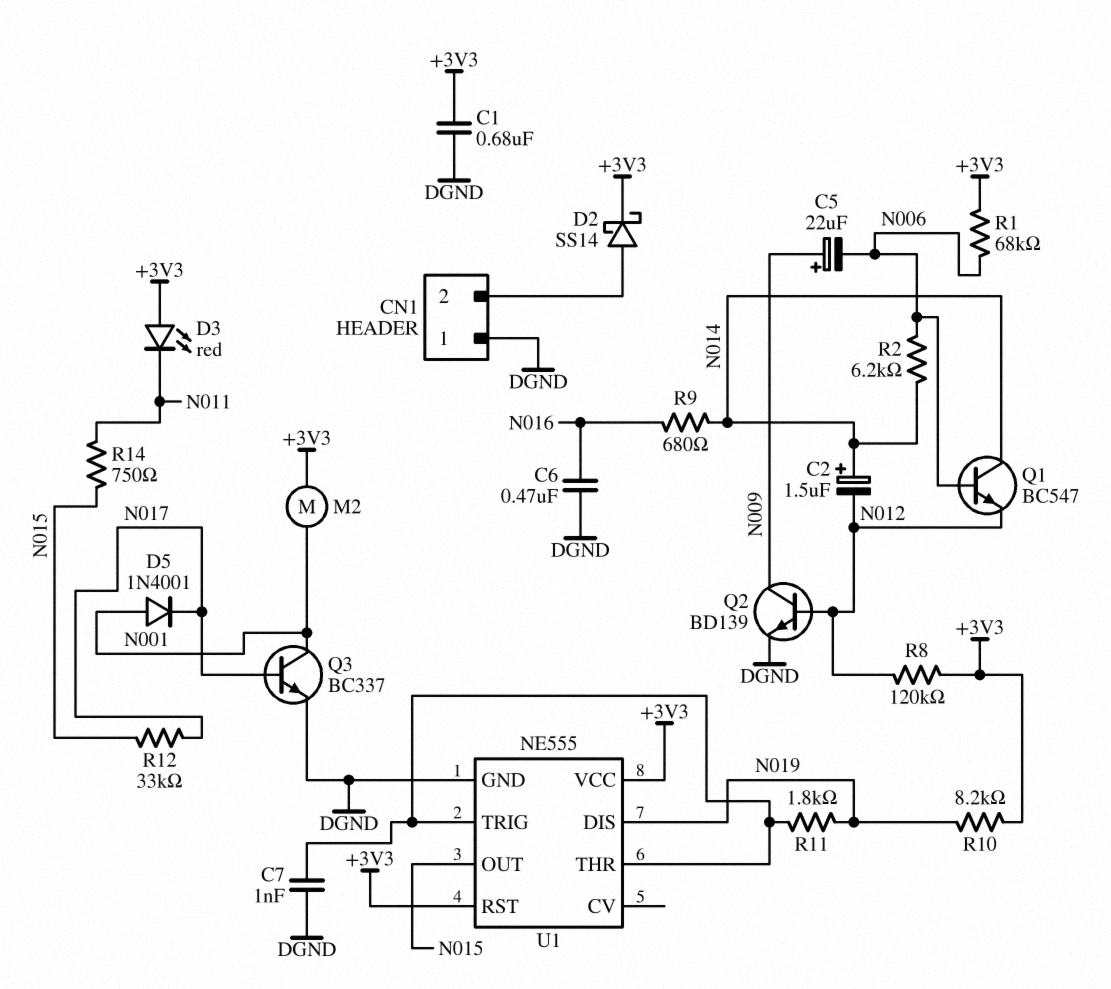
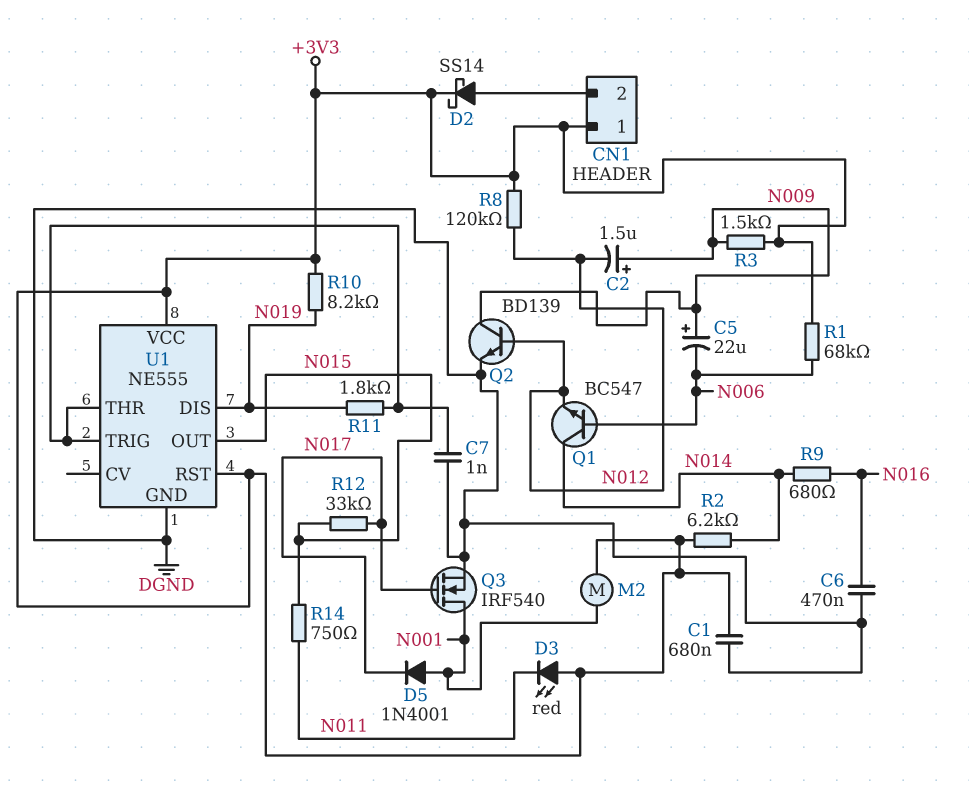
C2: 1.5uF (plus N014, minus N012) -> 1.5uF (plus N009, minus N012)
CN1 pin 1: DGND -> +3V3
Q3: NPN BC337 (B N017, C N001, E DGND) -> NMOS IRF540 (G N017, D N001, S DGND)
R2: 6.2k (N006, N014) -> 6.2k (+3V3, N014)
R3: none -> 1.5k (+3V3, N009)

